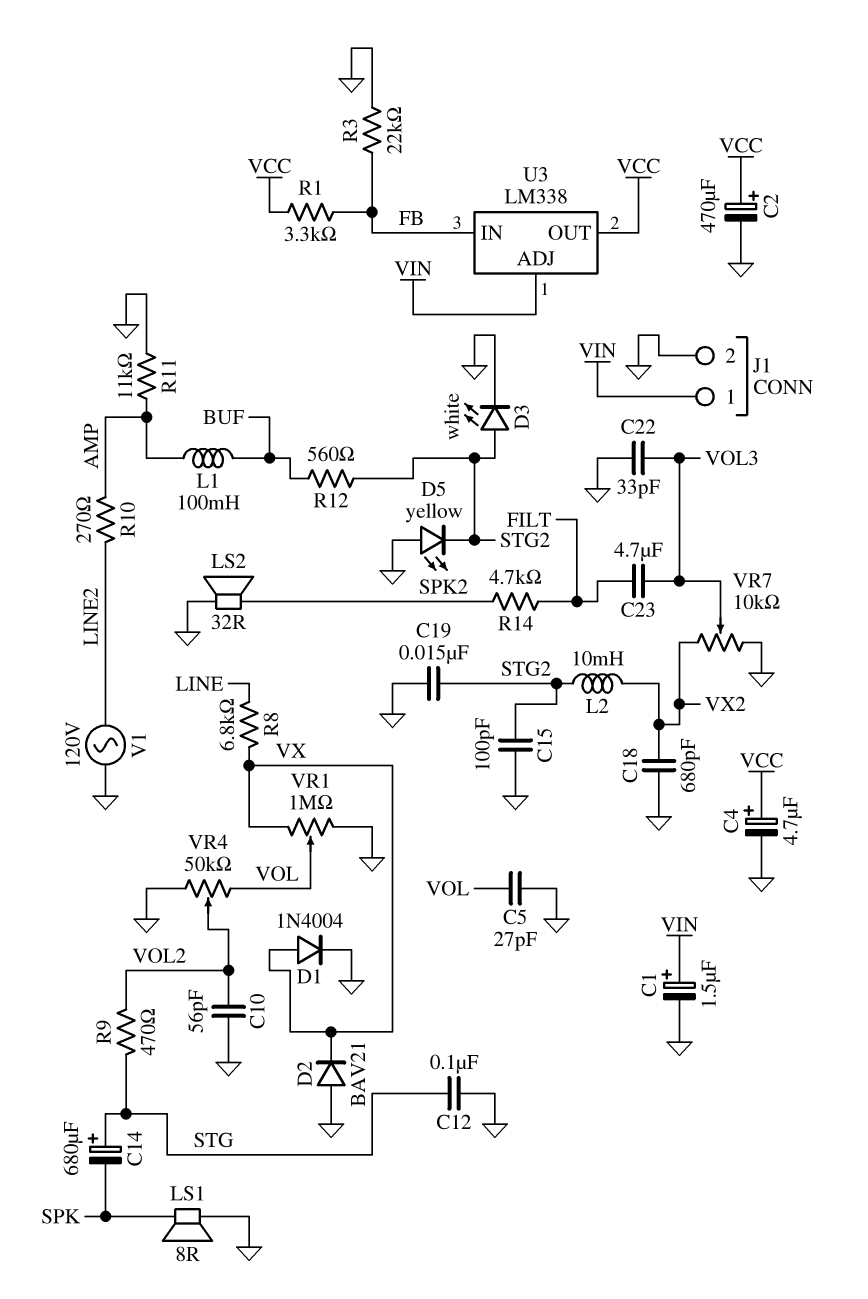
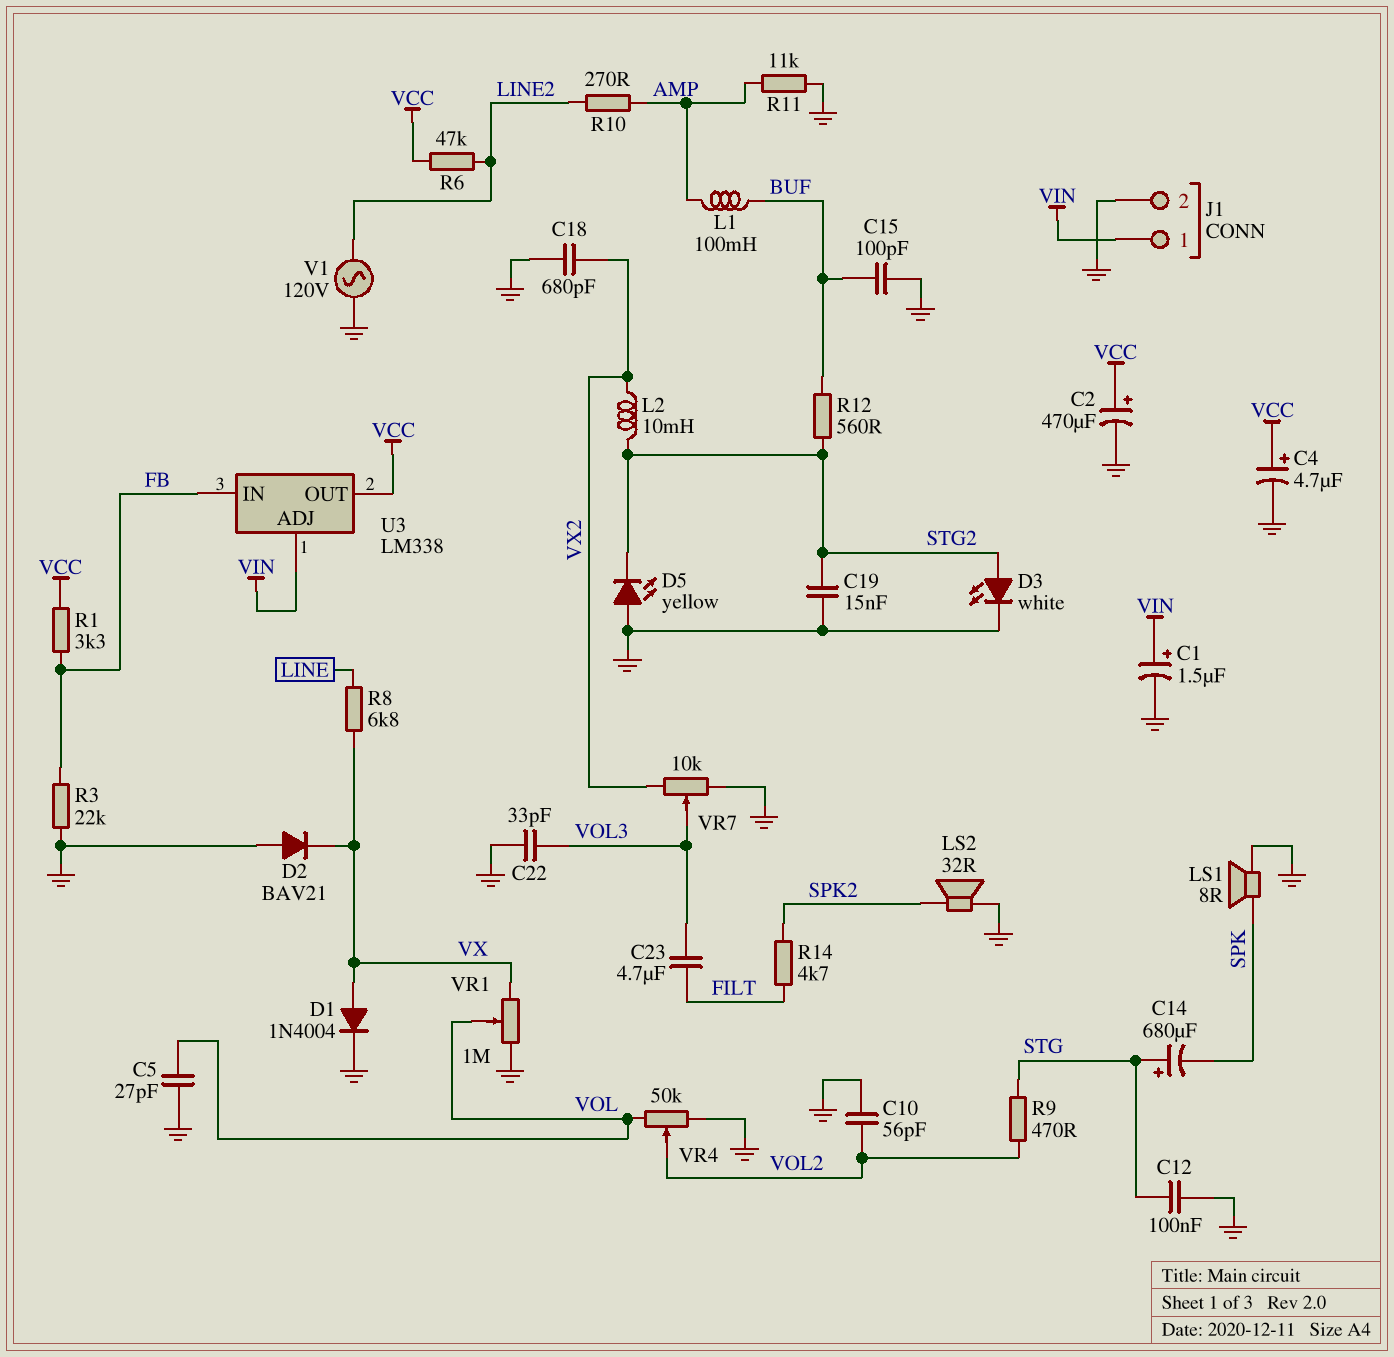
C15: 100pF (GND, STG2) -> 100pF (BUF, GND)
R6: none -> 47k (LINE2, VCC)

